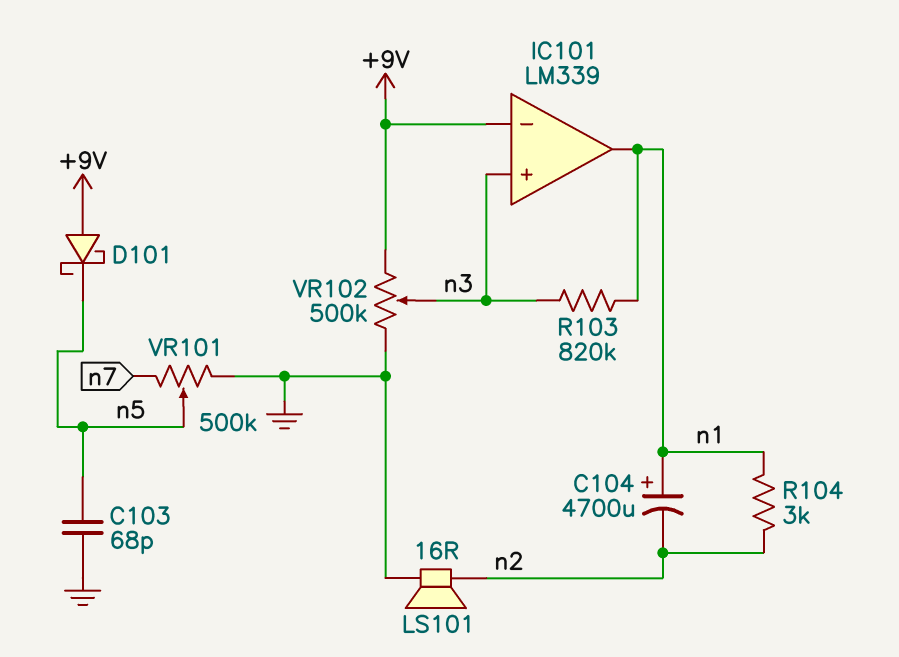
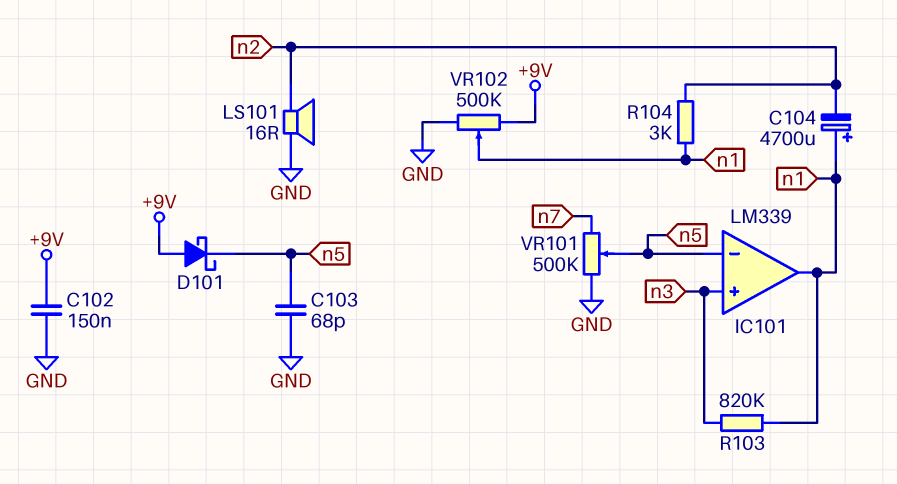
C102: none -> 150nF (+9V, GND)
IC101 pin in-: +9V -> n5
VR102: 500k (+9V, GND, wiper n3) -> 500k (+9V, GND, wiper n1)

